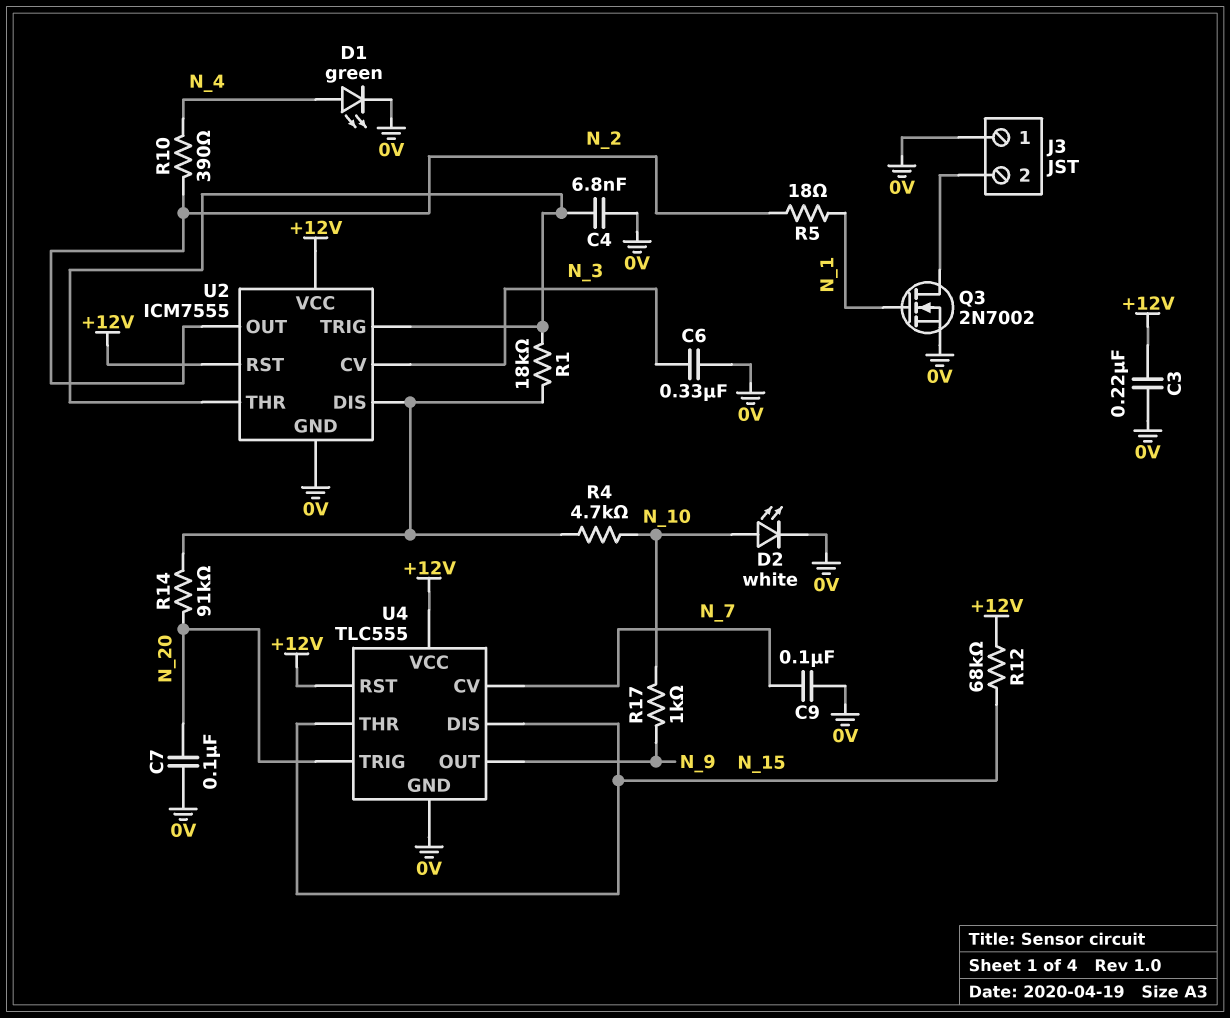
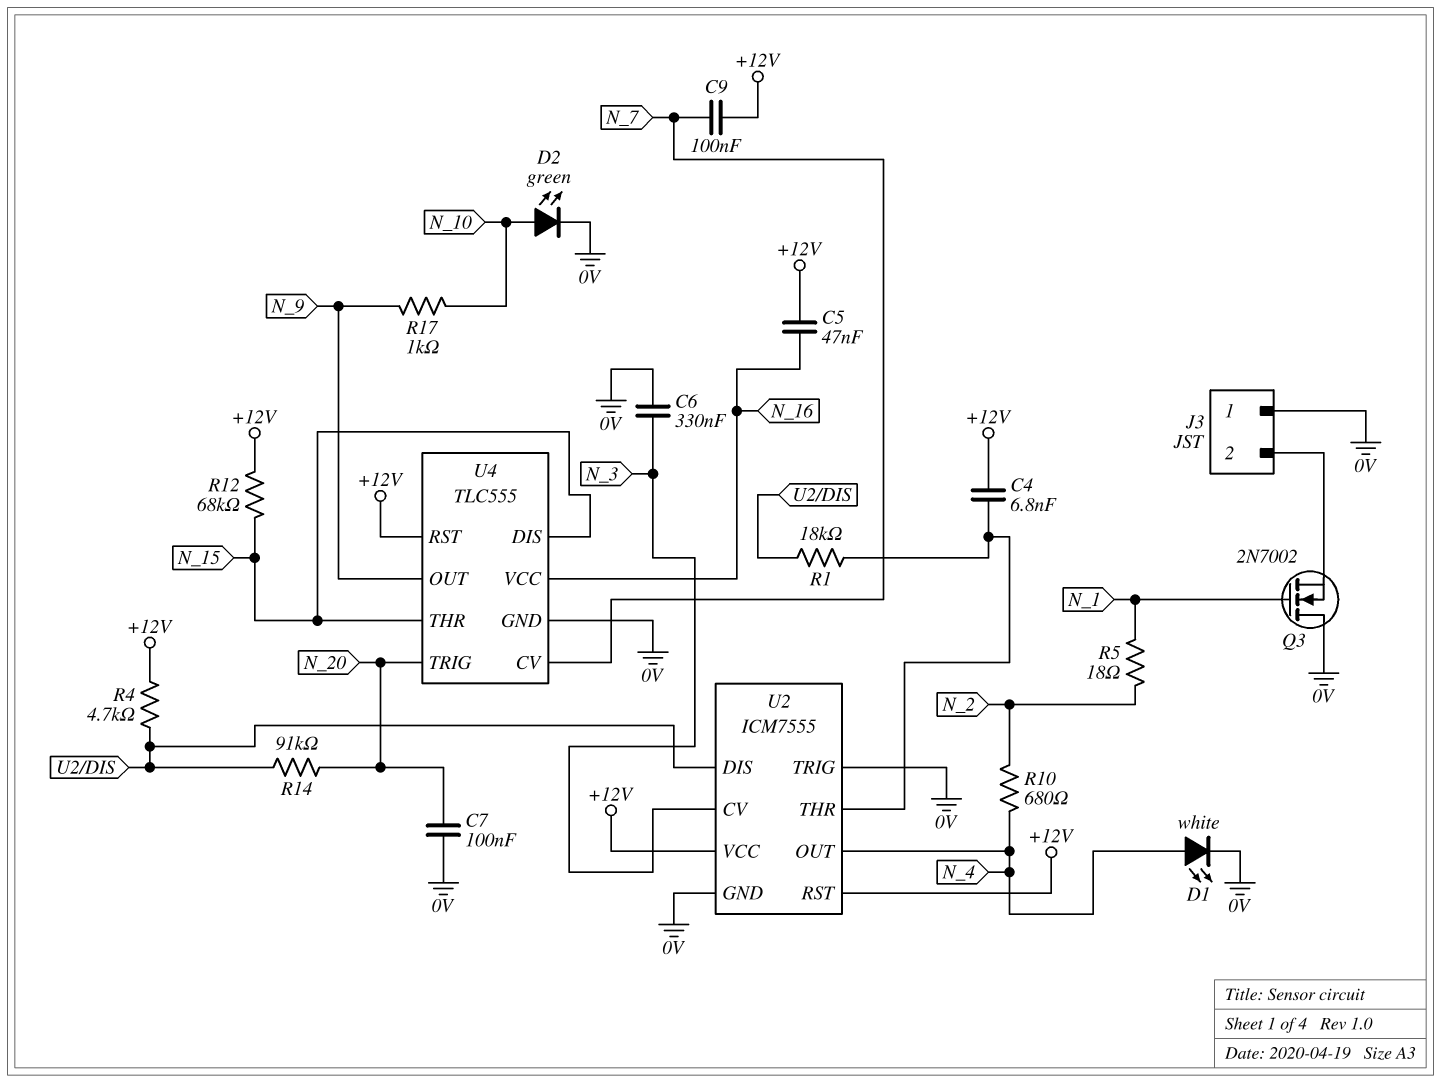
C3: 220nF (+12V, 0V) -> none
C4: 6.8nF (0V, U2/THR) -> 6.8nF (+12V, U2/THR)
C5: none -> 47nF (+12V, N_16)
C9: 100nF (0V, N_7) -> 100nF (+12V, N_7)
D1: LED green (A N_4, K 0V) -> LED white (A N_4, K 0V)
D2: LED white (A N_10, K 0V) -> LED green (A N_10, K 0V)
Q3: NMOS 2N7002 (G N_1, D J3/2, S 0V) -> NMOS 2N7002 (G N_1, D 0V, S J3/2)
R4: 4.7k (N_10, U2/DIS) -> 4.7k (+12V, U2/DIS)
R10: 390 (N_2, N_4) -> 680 (N_2, N_4)
U2 pin OUT: N_2 -> N_4
U2 pin TRIG: U2/THR -> 0V
U4 pin VCC: +12V -> N_16

